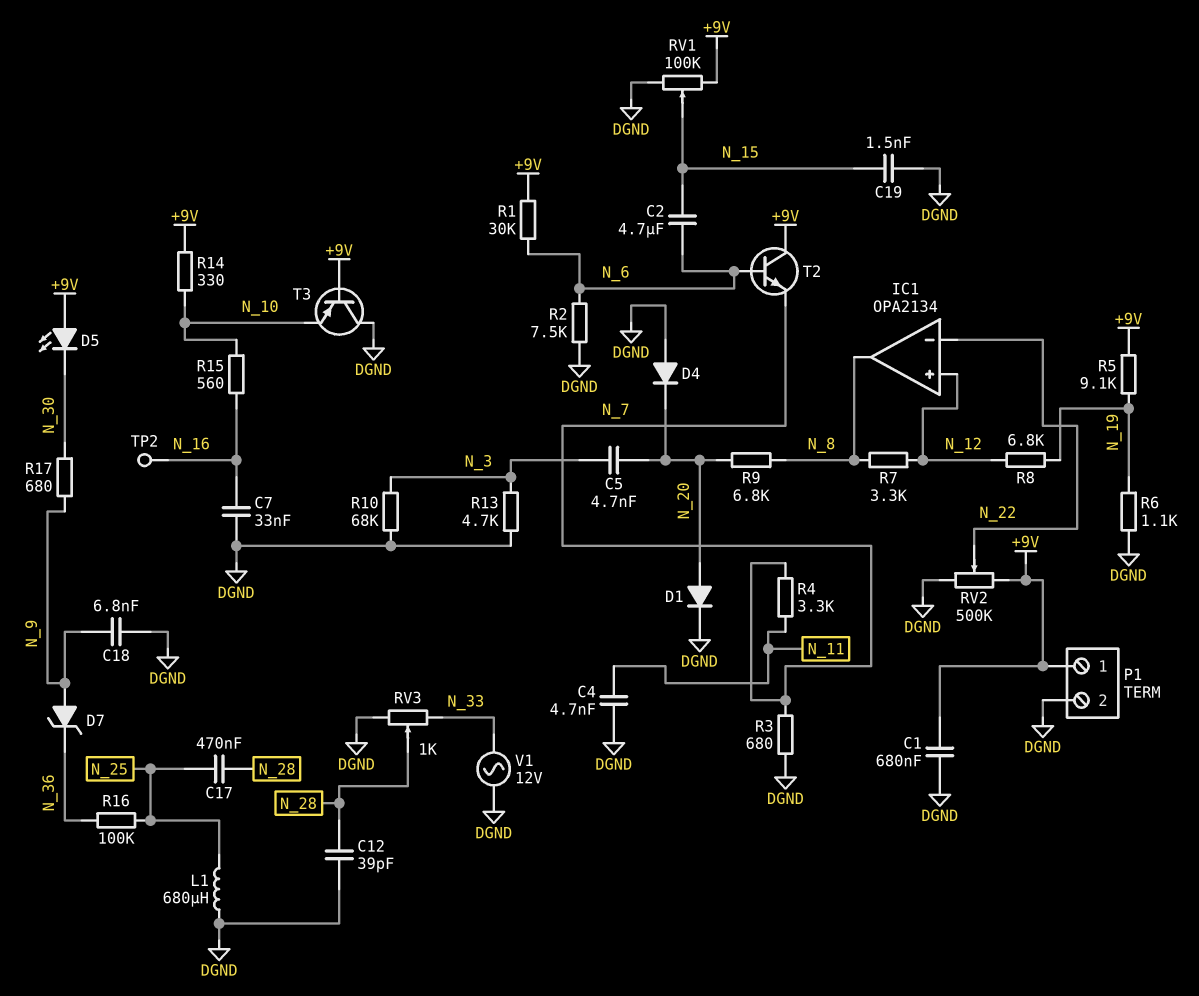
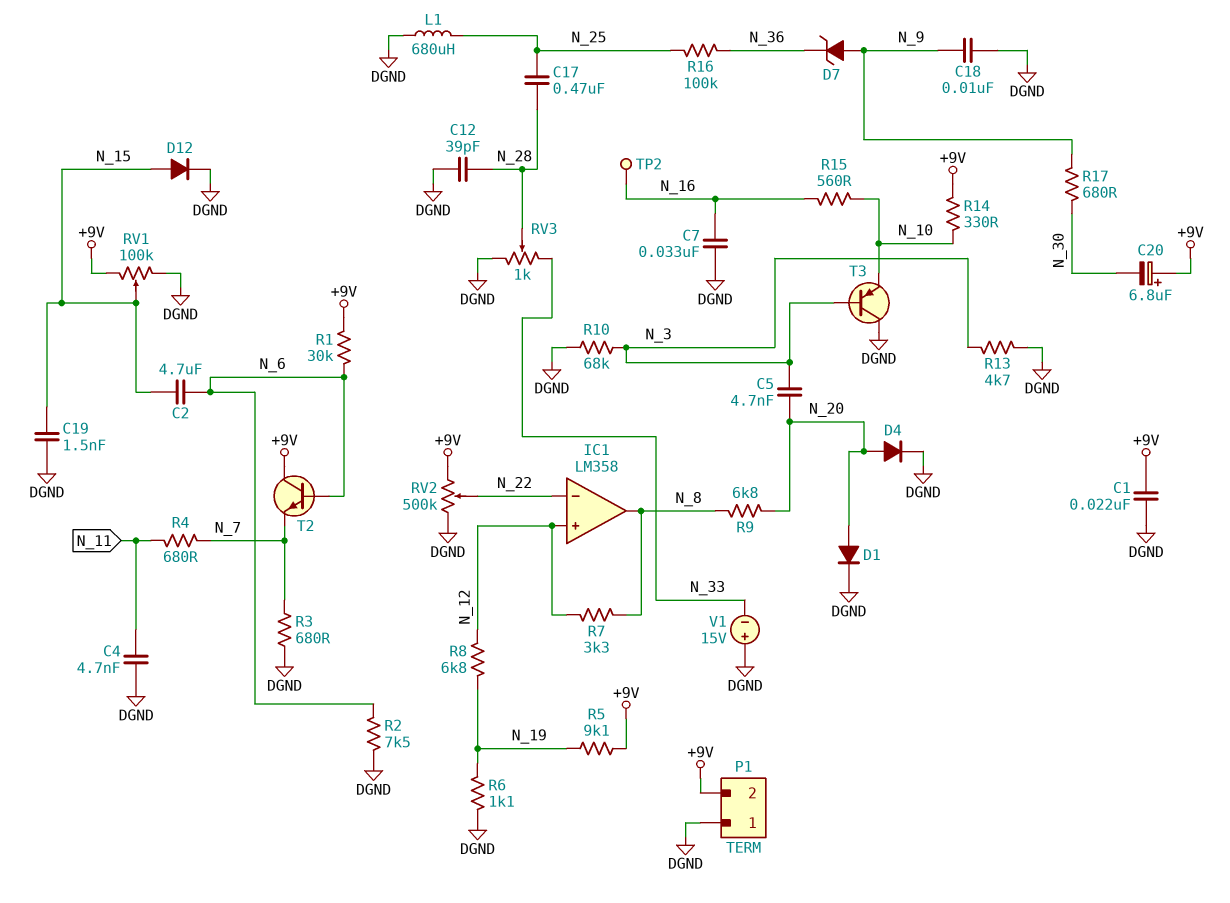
C1: 680nF (+9V, DGND) -> 22nF (+9V, DGND)
C18: 6.8nF (DGND, N_9) -> 10nF (DGND, N_9)
C20: none -> 6.8uF (plus +9V, minus N_30)
D4: diode (A DGND, K N_20) -> diode (A N_20, K DGND)
D5: LED (A +9V, K N_30) -> none
D12: none -> diode (A N_15, K DGND)
IC1: OPA2134 -> LM358
P1 pin 1: +9V -> DGND
P1 pin 2: DGND -> +9V
R4: 3.3k (N_7, N_11) -> 680 (N_7, N_11)
T3: PNP (B +9V, C DGND, E N_10) -> PNP (B N_3, C DGND, E N_10)
V1: AC 12V (DGND, N_33) -> 15V (plus DGND, minus N_33)

